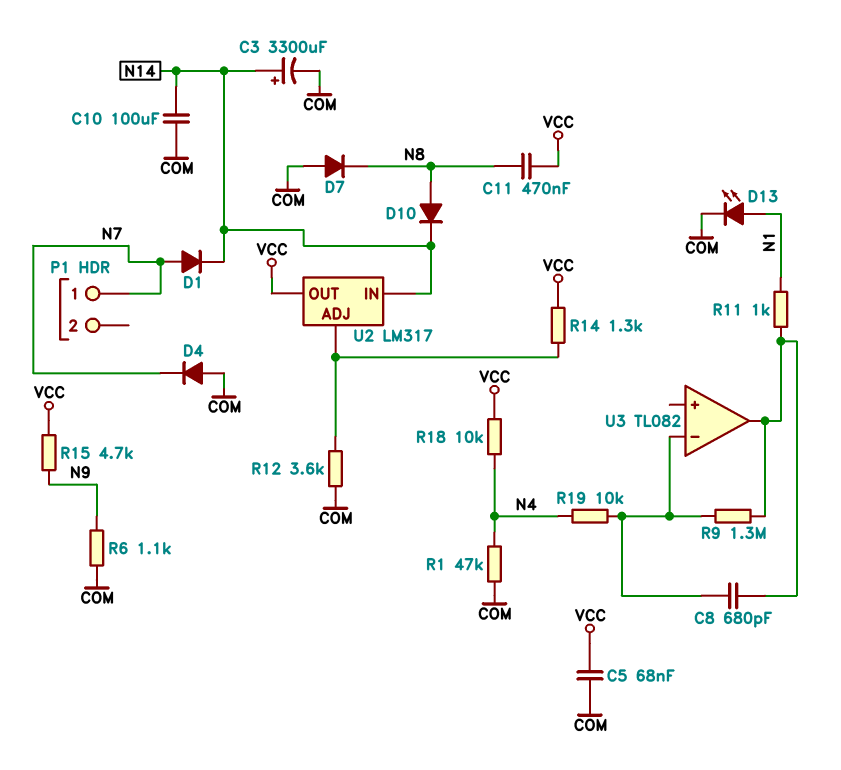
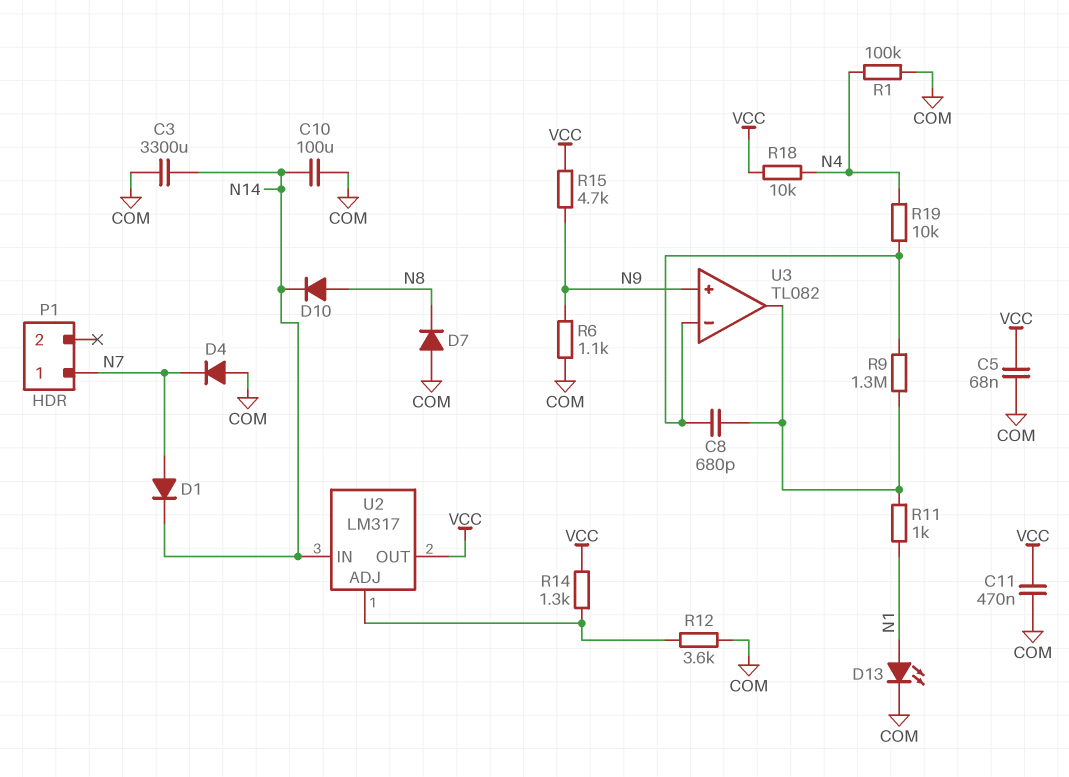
C3: 3300uF (plus N14, minus COM) -> 3300uF (COM, N14)
C11: 470nF (N8, VCC) -> 470nF (COM, VCC)
R1: 47k (COM, N4) -> 100k (COM, N4)
U3 pin in+: none -> N9

